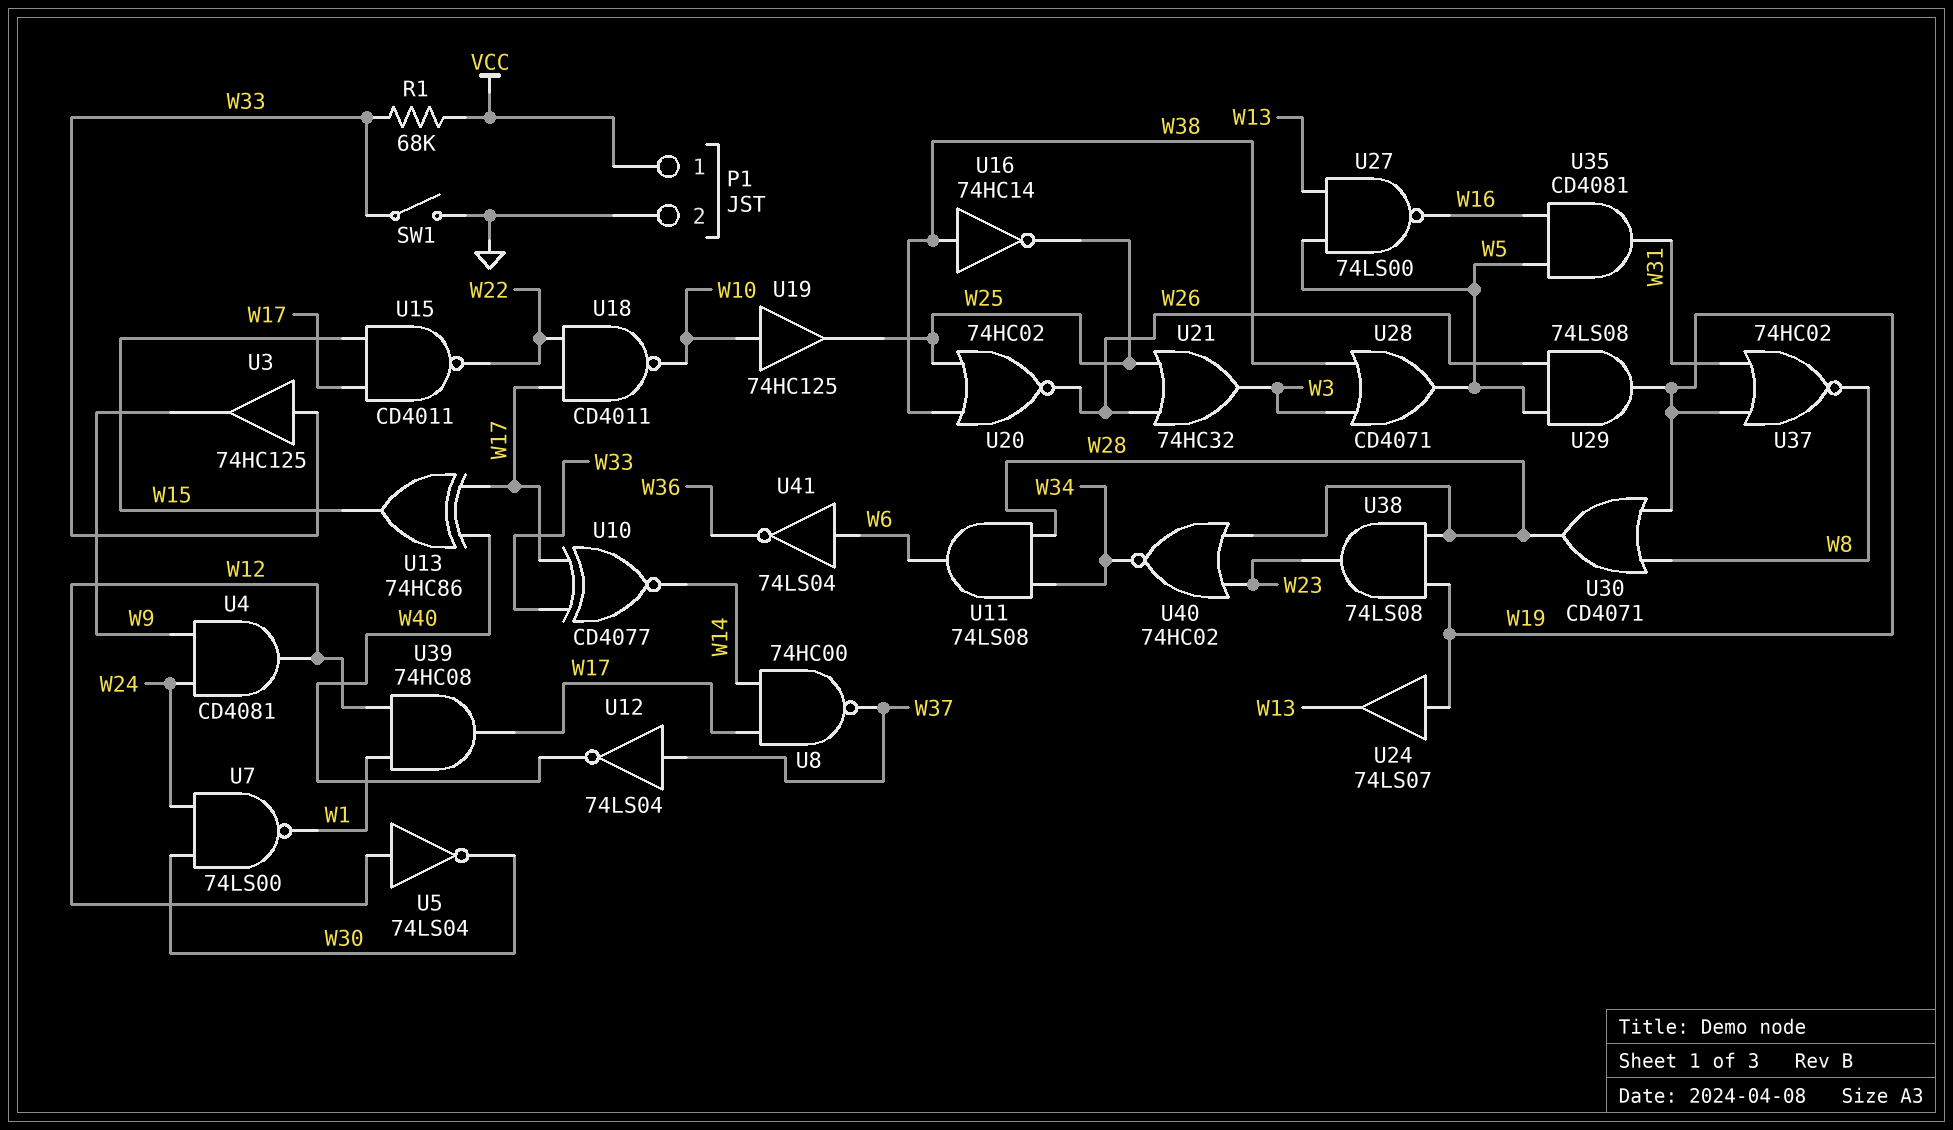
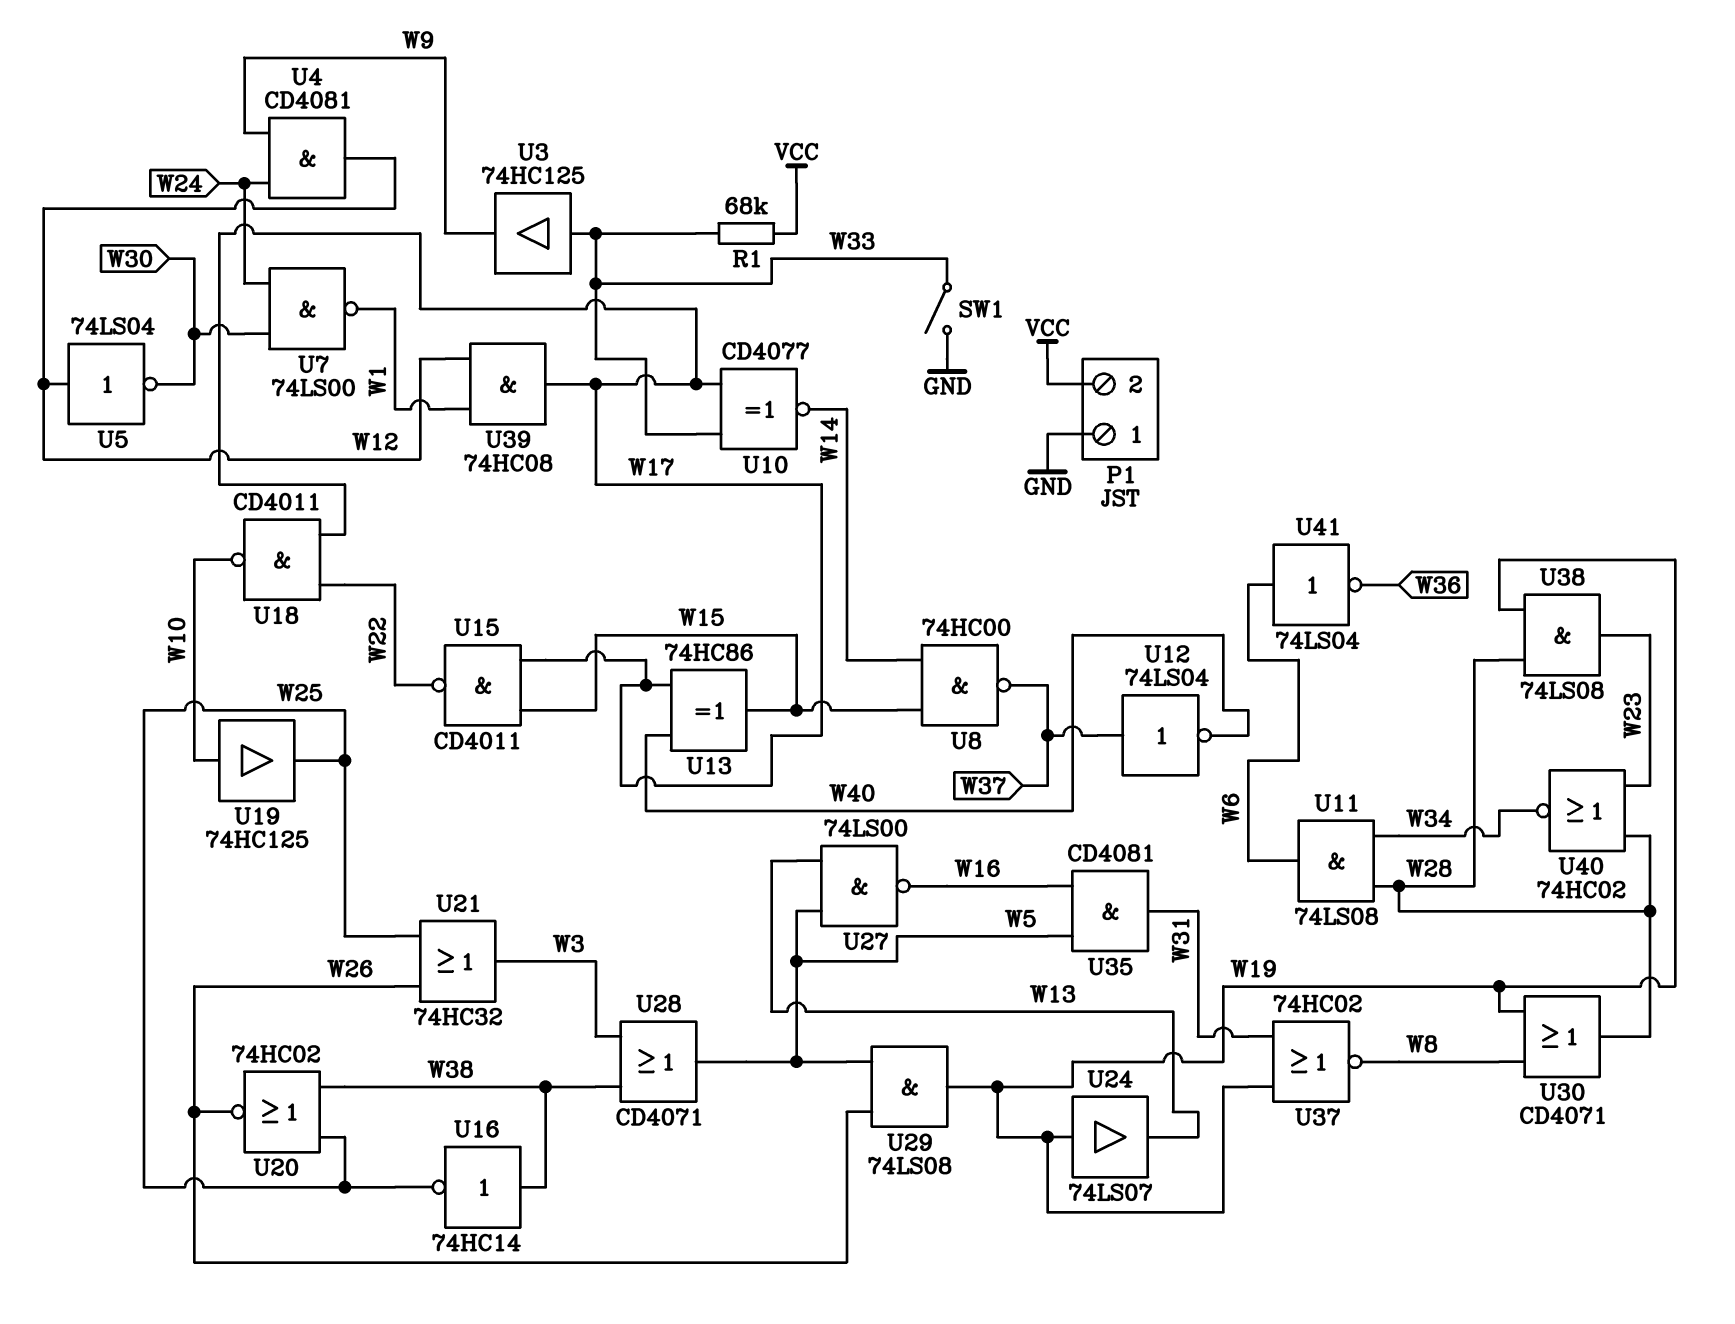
P1 pin 1: VCC -> GND
P1 pin 2: GND -> VCC
U8: NAND 74HC00 (in W14, in W17, out W37) -> NAND 74HC00 (in W14, in W15, out W37)

